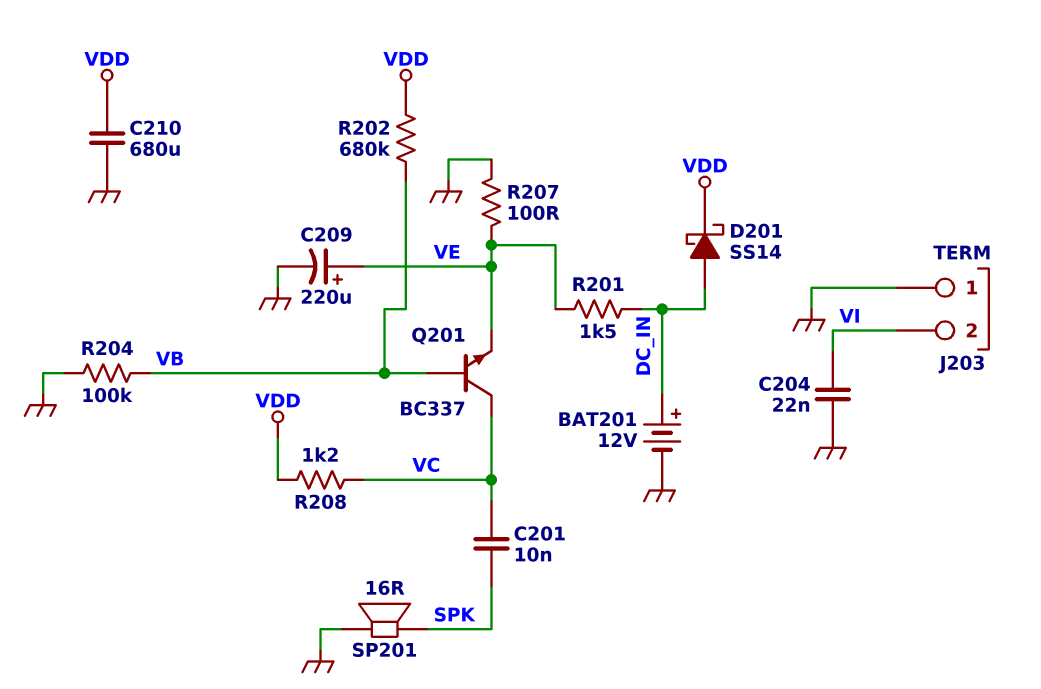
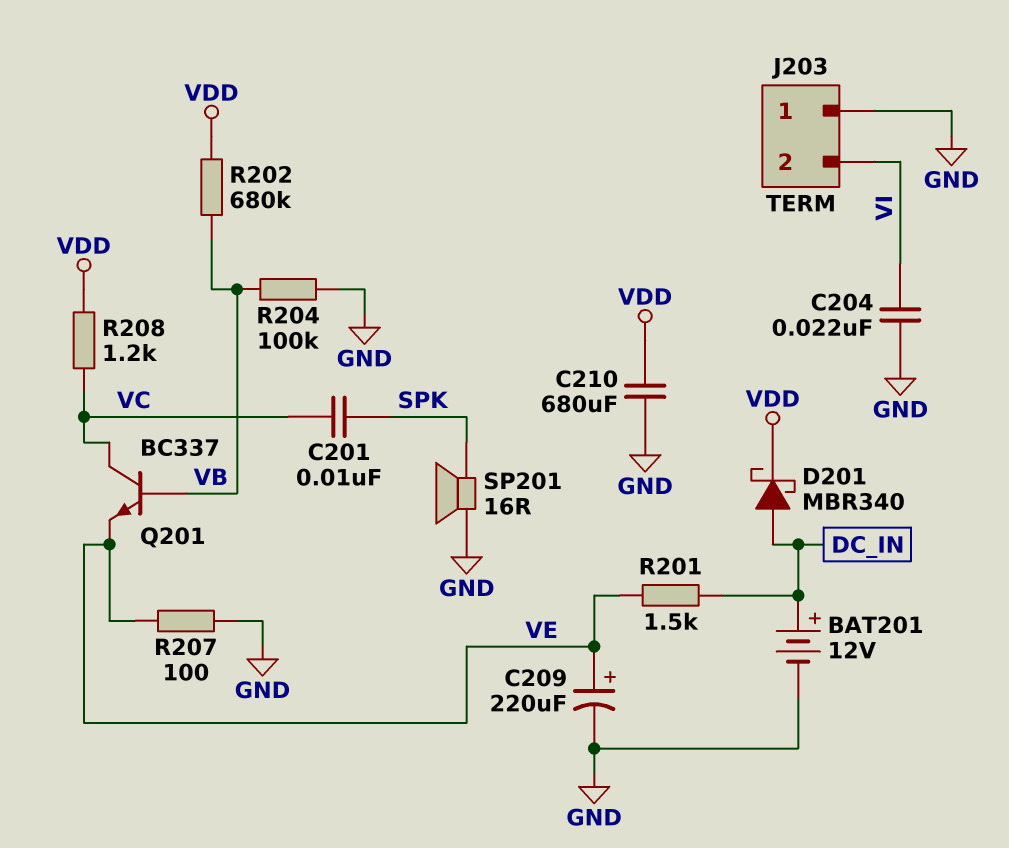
D201: schottky SS14 (A DC_IN, K VDD) -> schottky MBR340 (A DC_IN, K VDD)

